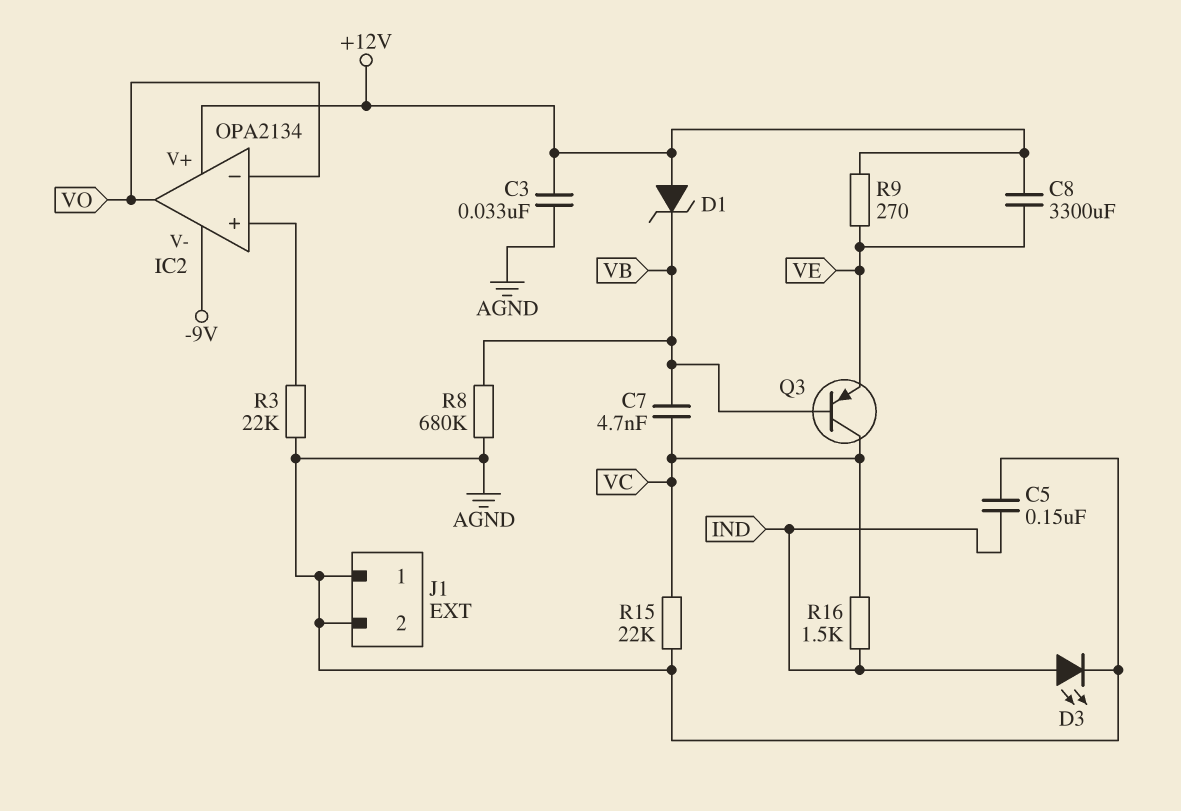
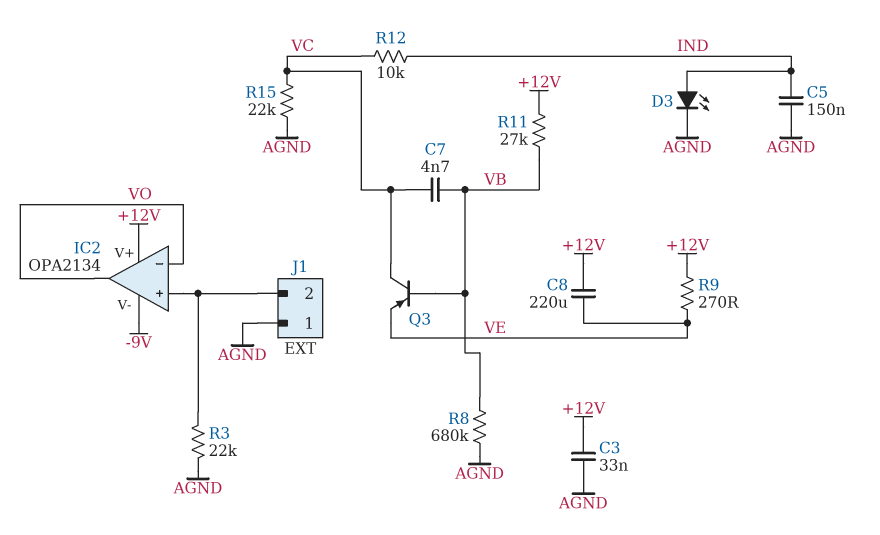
C8: 3300uF (+12V, VE) -> 220uF (+12V, VE)
D1: zener (A +12V, K VB) -> none
J1 pin 2: AGND -> IC2/in+
R11: none -> 27k (+12V, VB)
R12: none -> 10k (IND, VC)
R16: 1.5k (IND, VC) -> none

